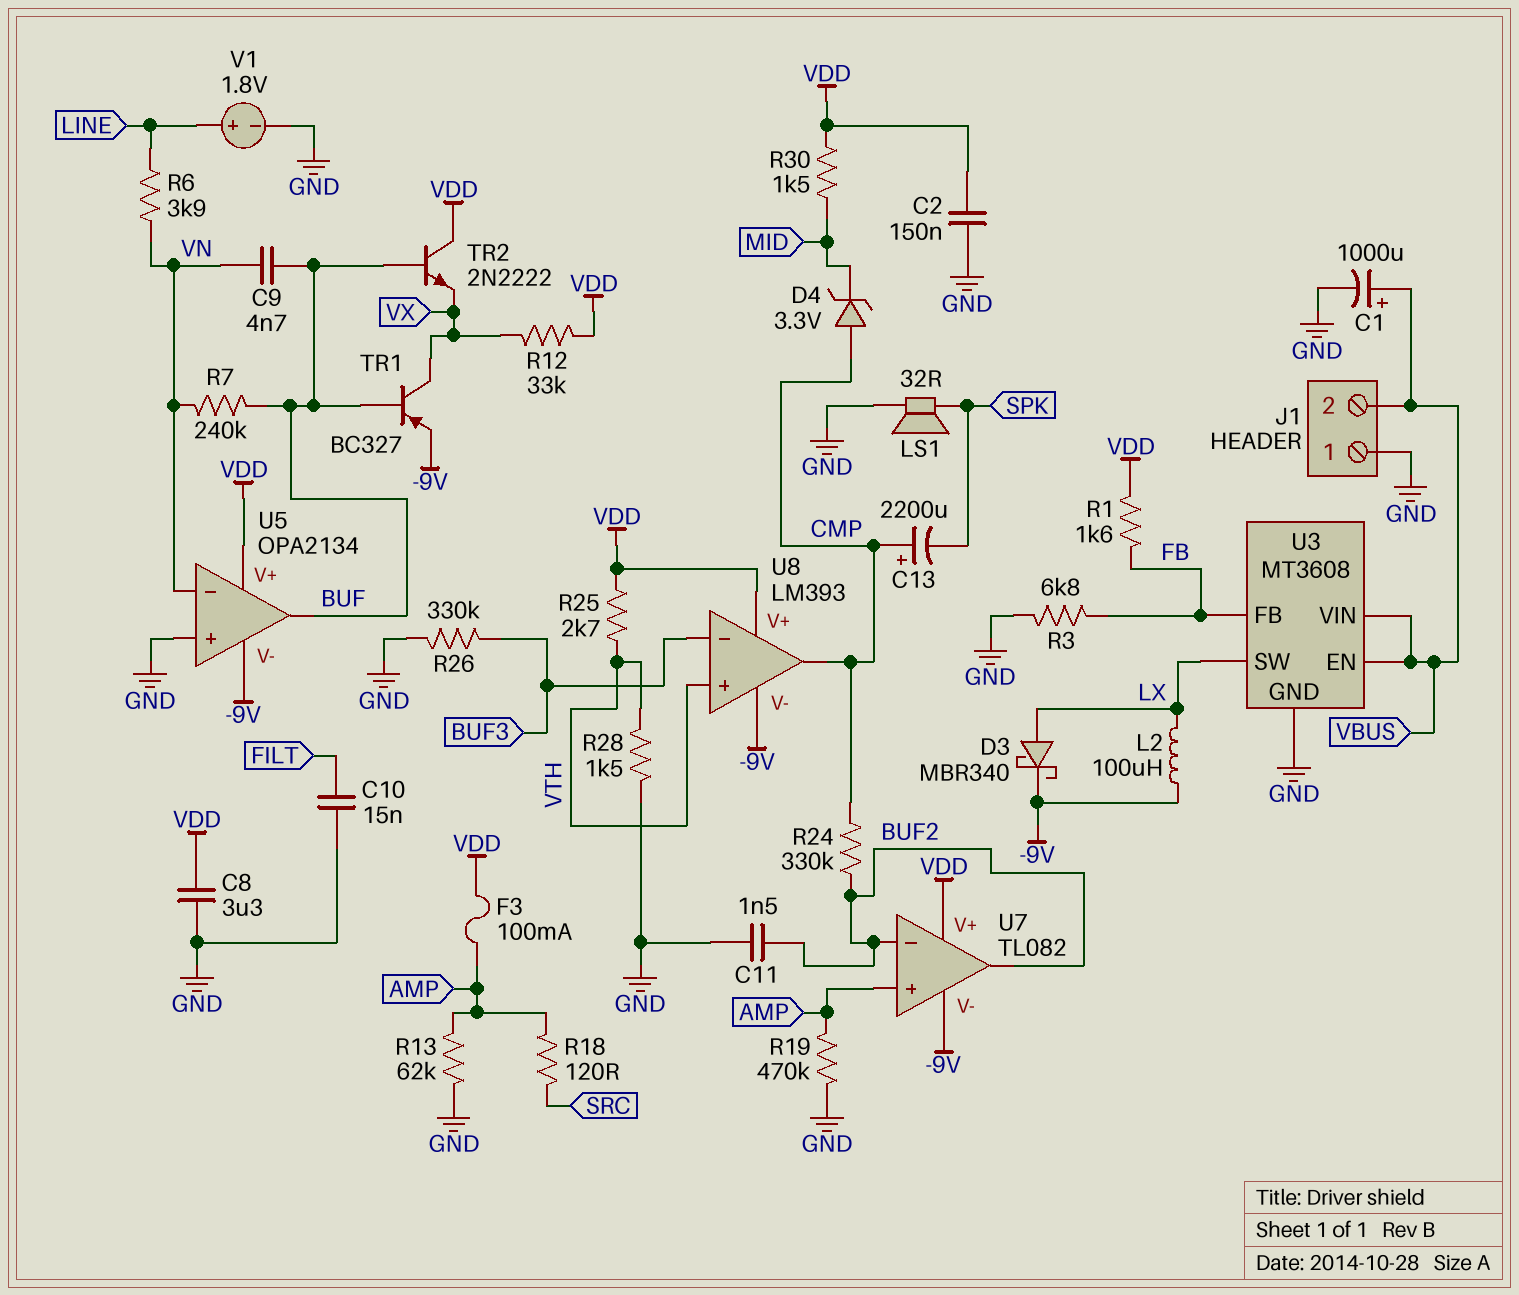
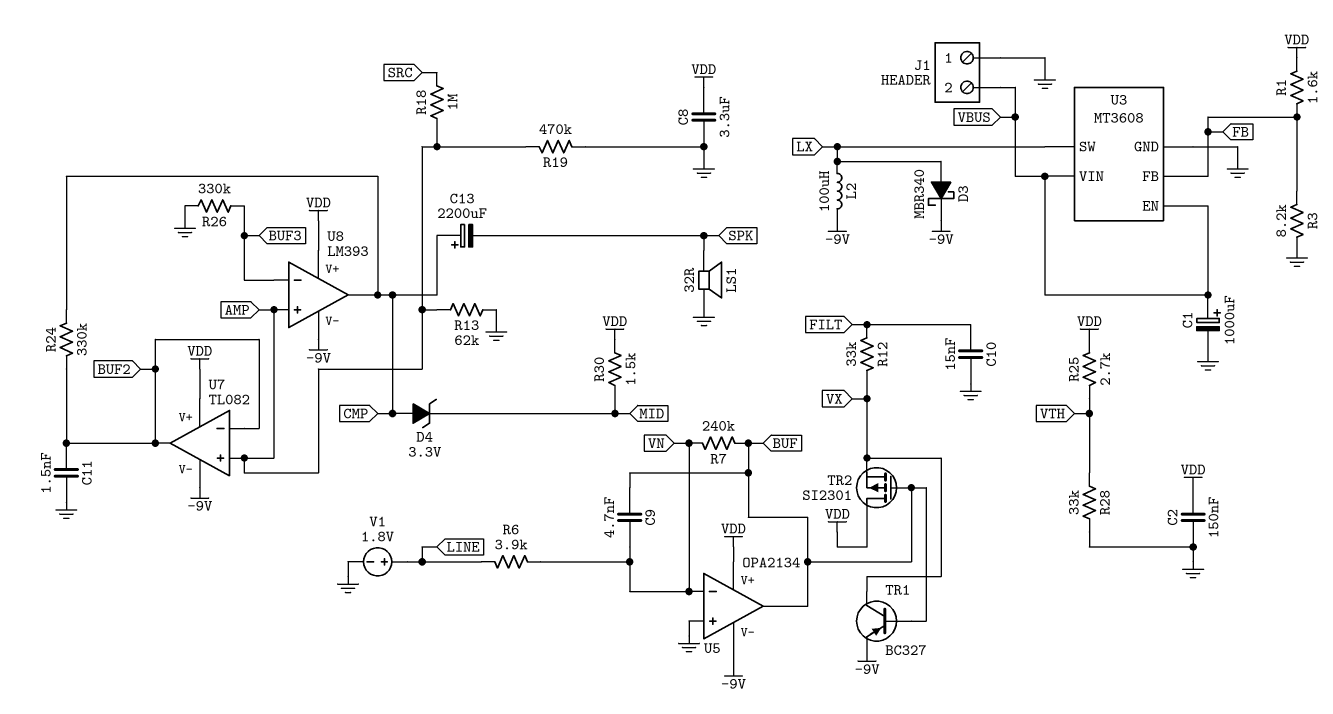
F3: 100mA (AMP, VDD) -> none
R3: 6.8k (FB, GND) -> 8.2k (FB, GND)
R12: 33k (VDD, VX) -> 33k (FILT, VX)
R18: 120 (AMP, SRC) -> 1M (AMP, SRC)
R28: 1.5k (GND, VTH) -> 33k (GND, VTH)
TR2: NPN 2N2222 (B BUF, C VDD, E VX) -> PMOS SI2301 (G BUF, D VDD, S VX)
U8 pin in+: VTH -> AMP

